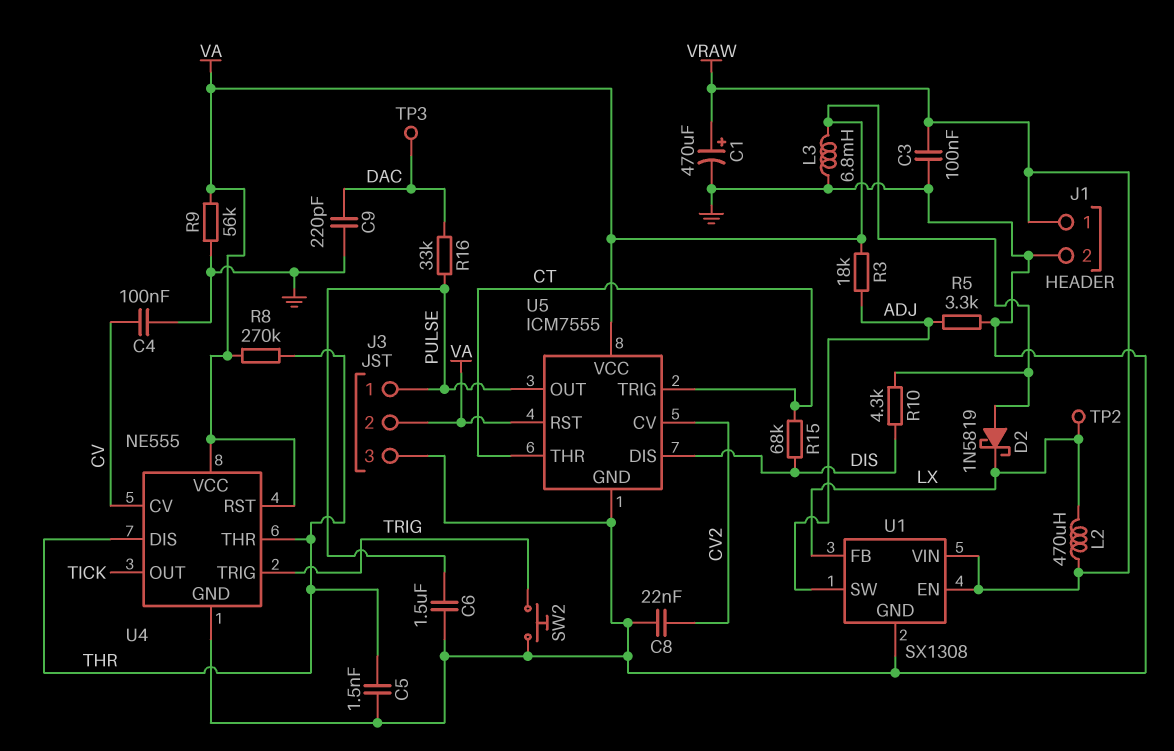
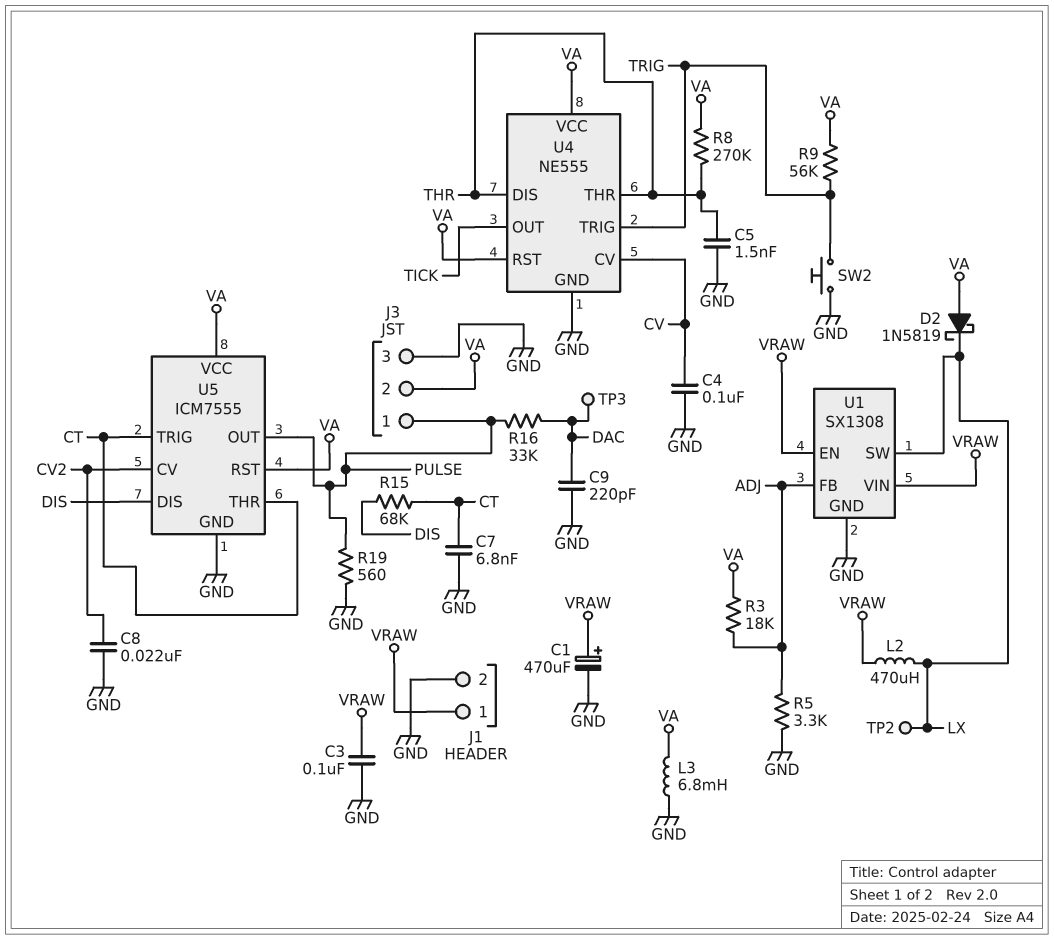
C6: 1.5uF (GND, PULSE) -> none
C7: none -> 6.8nF (CT, GND)
R9: 56k (GND, VA) -> 56k (TRIG, VA)
R10: 4.3k (DIS, VA) -> none
R19: none -> 560 (GND, PULSE)
U1 pin FB: LX -> ADJ
U1 pin SW: ADJ -> LX

